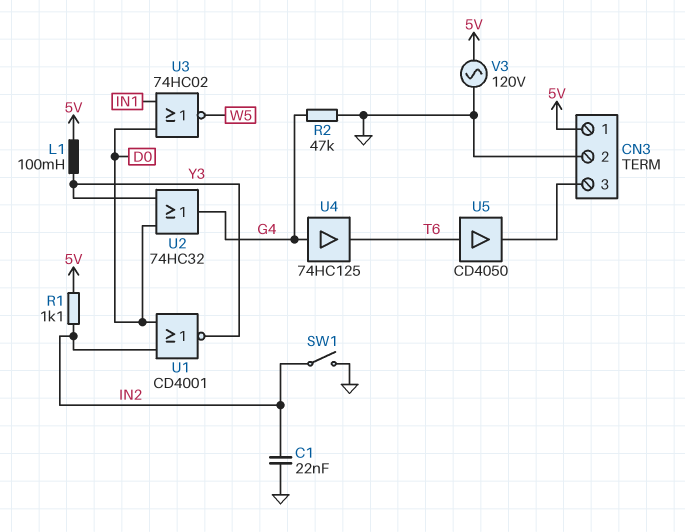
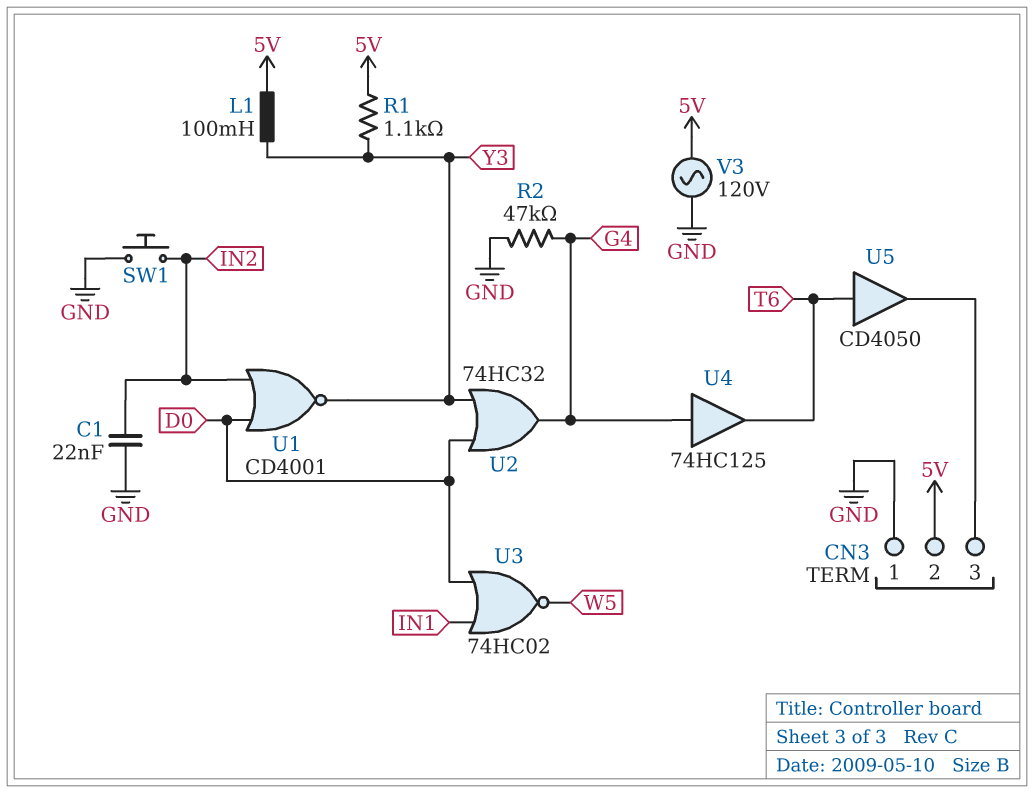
CN3 pin 1: 5V -> GND
CN3 pin 2: GND -> 5V
R1: 1.1k (5V, IN2) -> 1.1k (5V, Y3)
SW1: switch (GND, IN2) -> button (GND, IN2)

